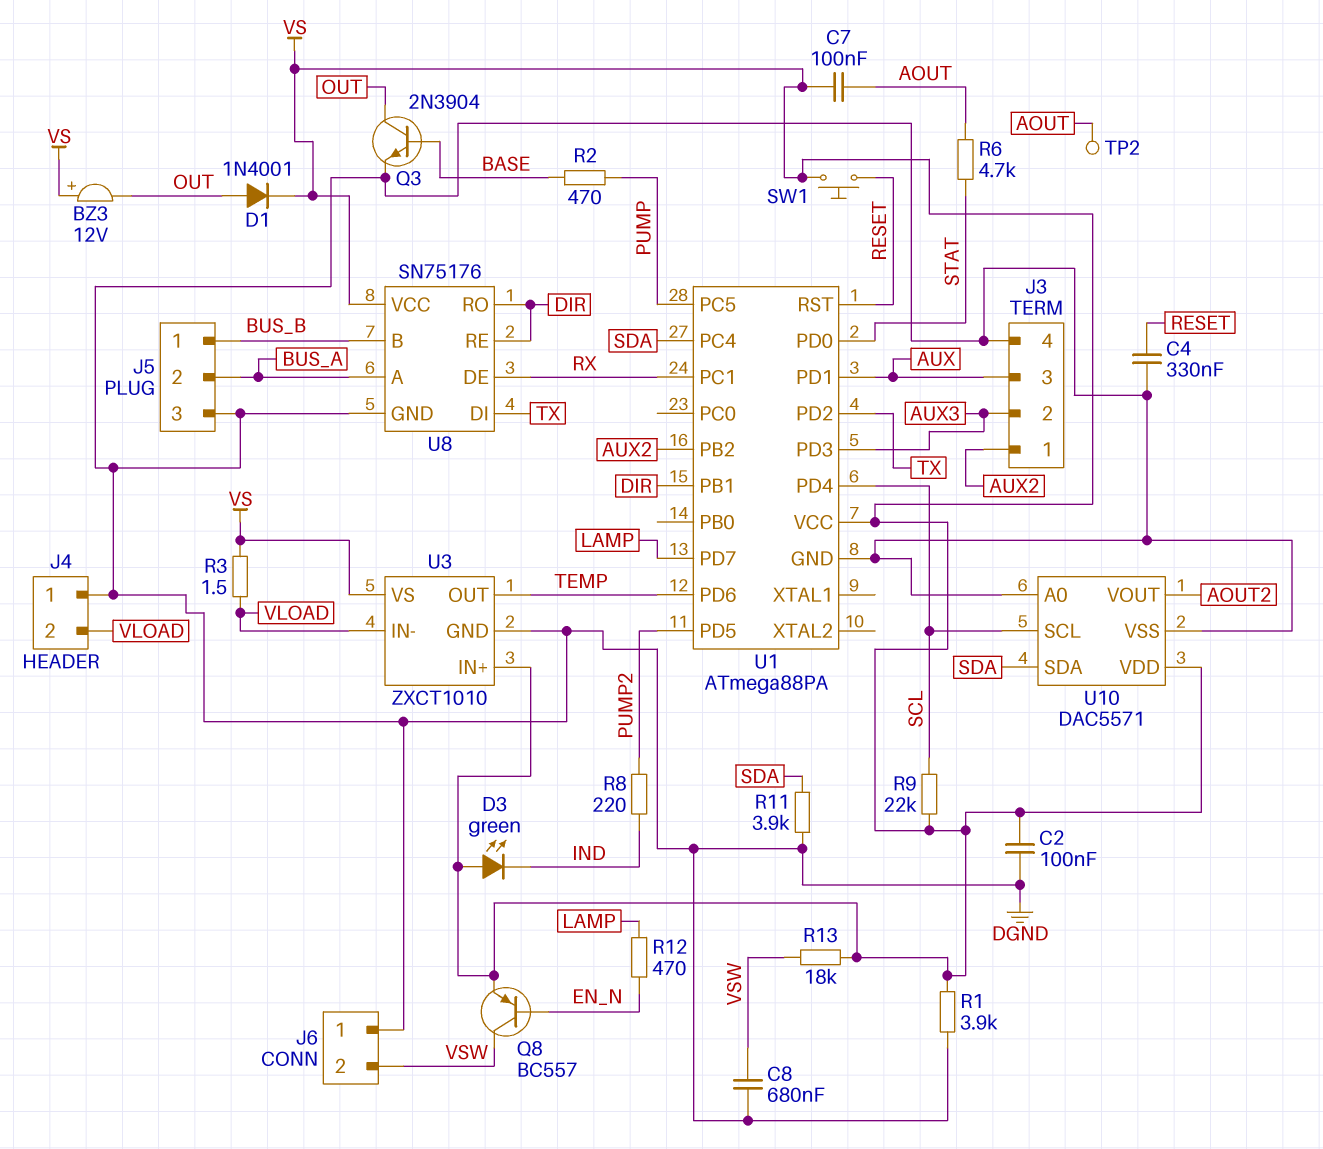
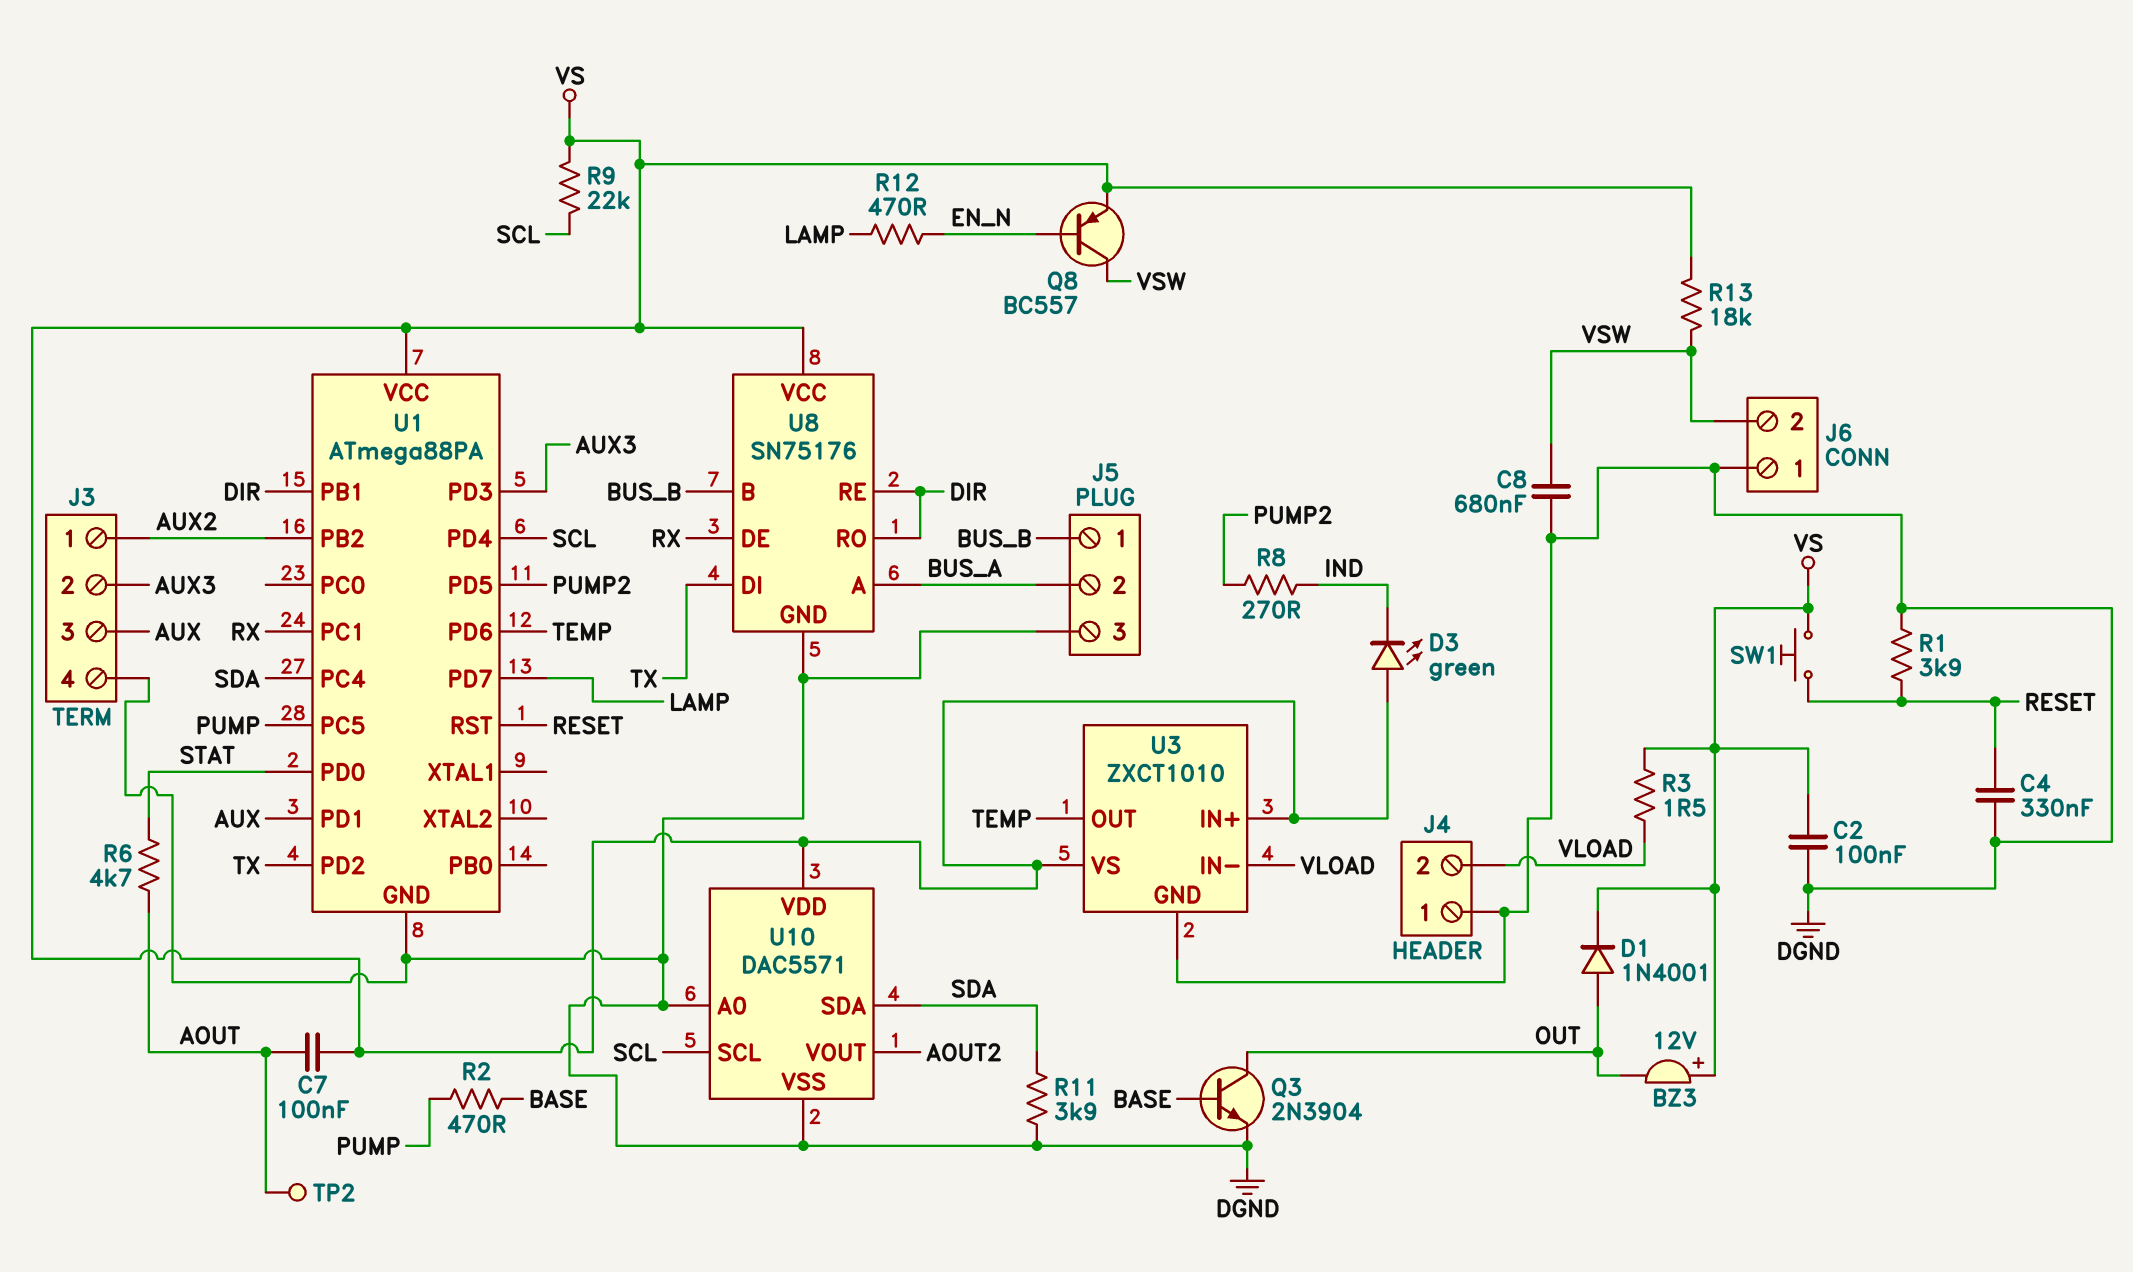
R1: 3.9k (DGND, VS) -> 3.9k (DGND, RESET)
R8: 220 (IND, PUMP2) -> 270 (IND, PUMP2)

